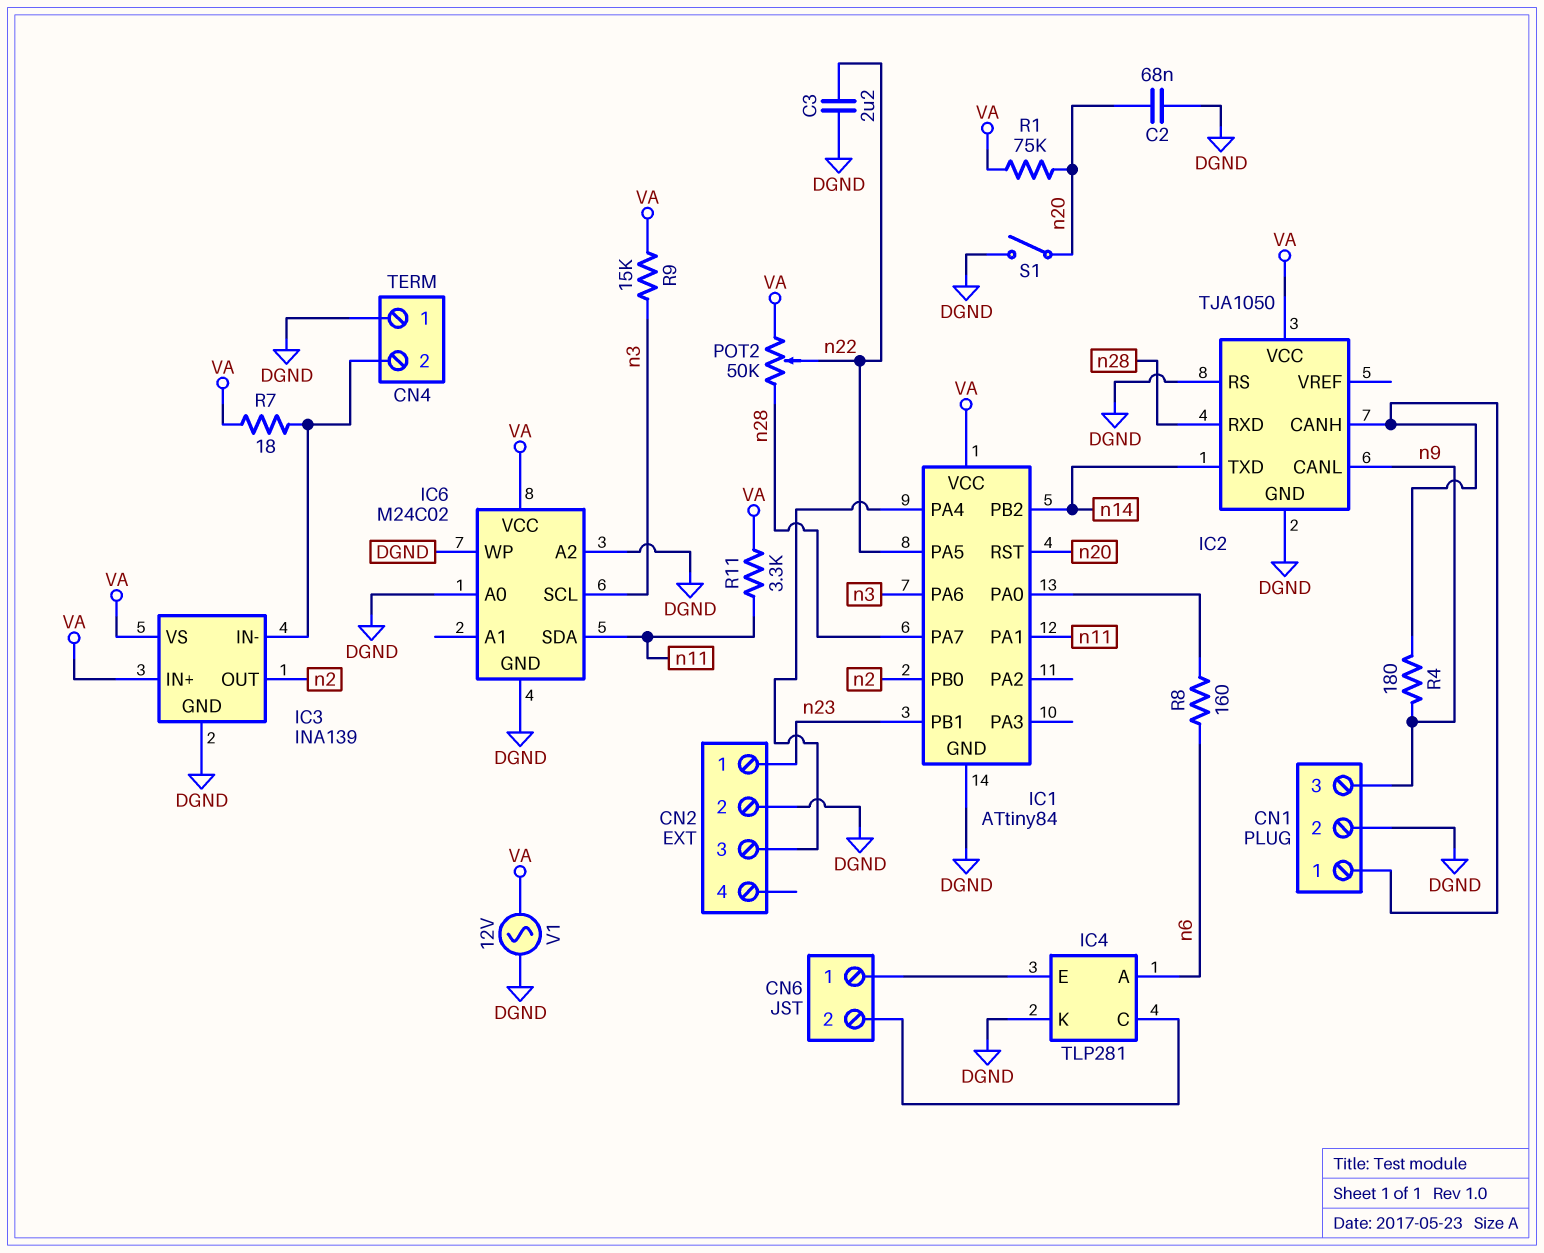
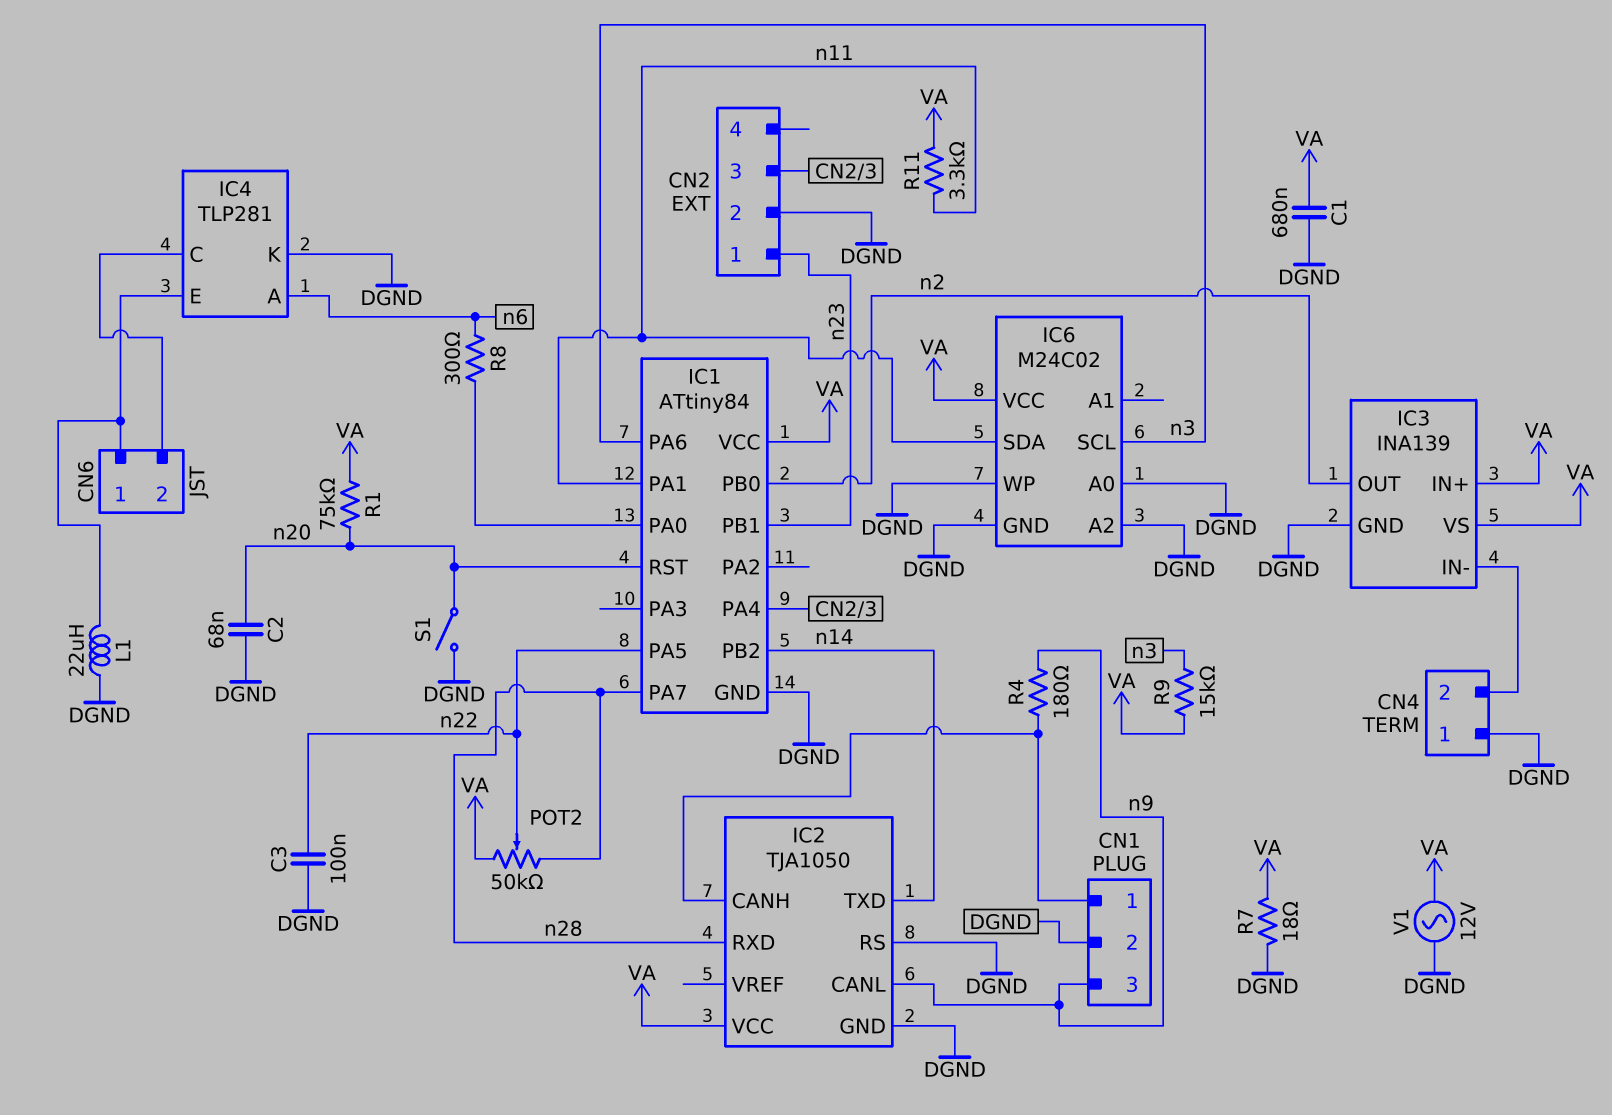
C1: none -> 680nF (DGND, VA)
C3: 2.2uF (DGND, n22) -> 100nF (DGND, n22)
L1: none -> 22uH (CN6/1, DGND)
R7: 18 (CN4/2, VA) -> 18 (DGND, VA)
R8: 160 (IC1/PA0, n6) -> 300 (IC1/PA0, n6)

